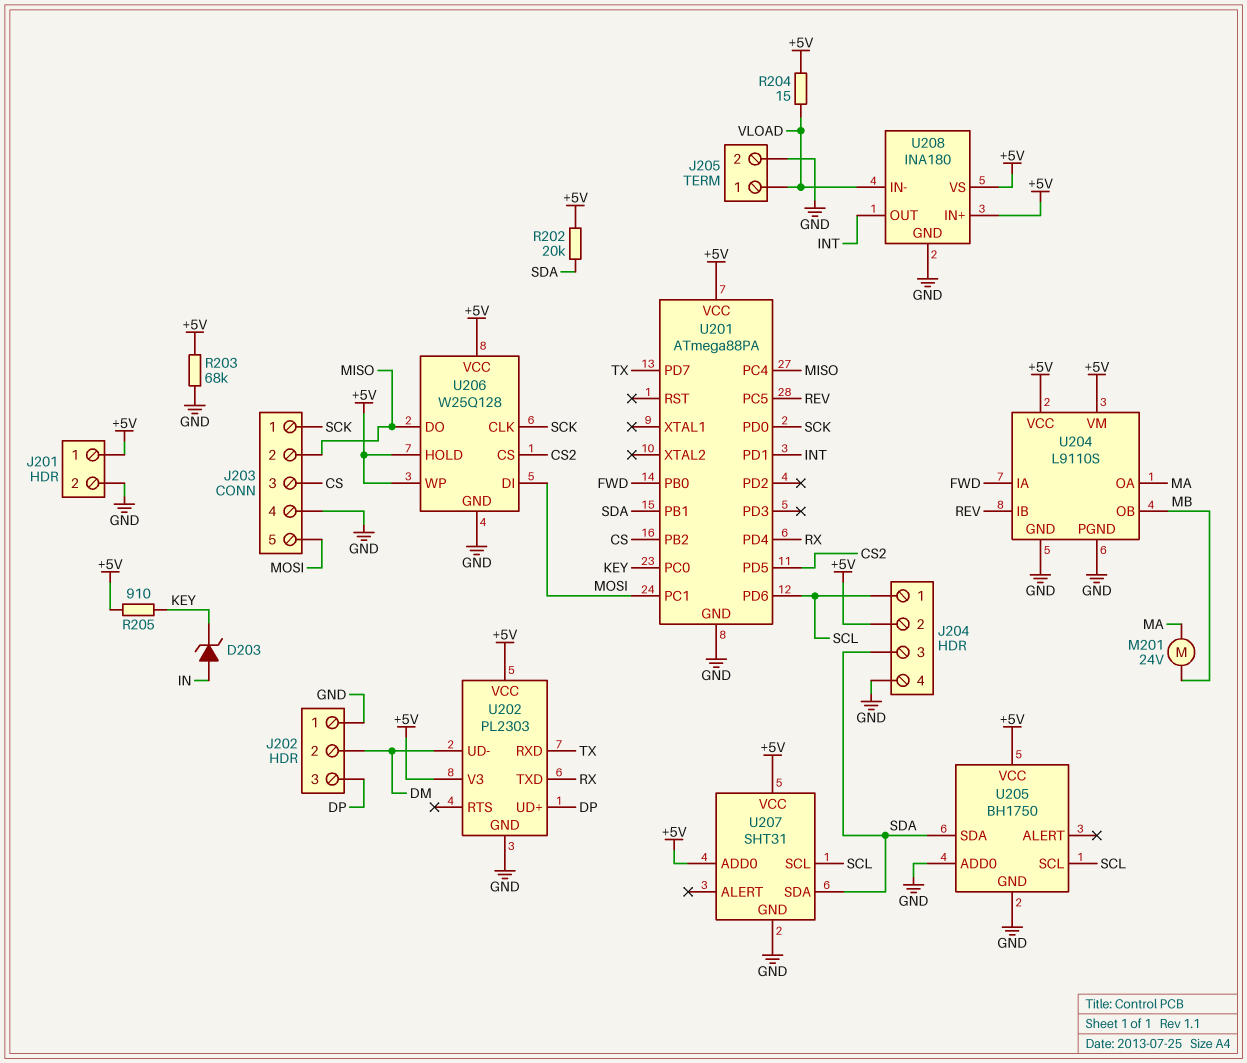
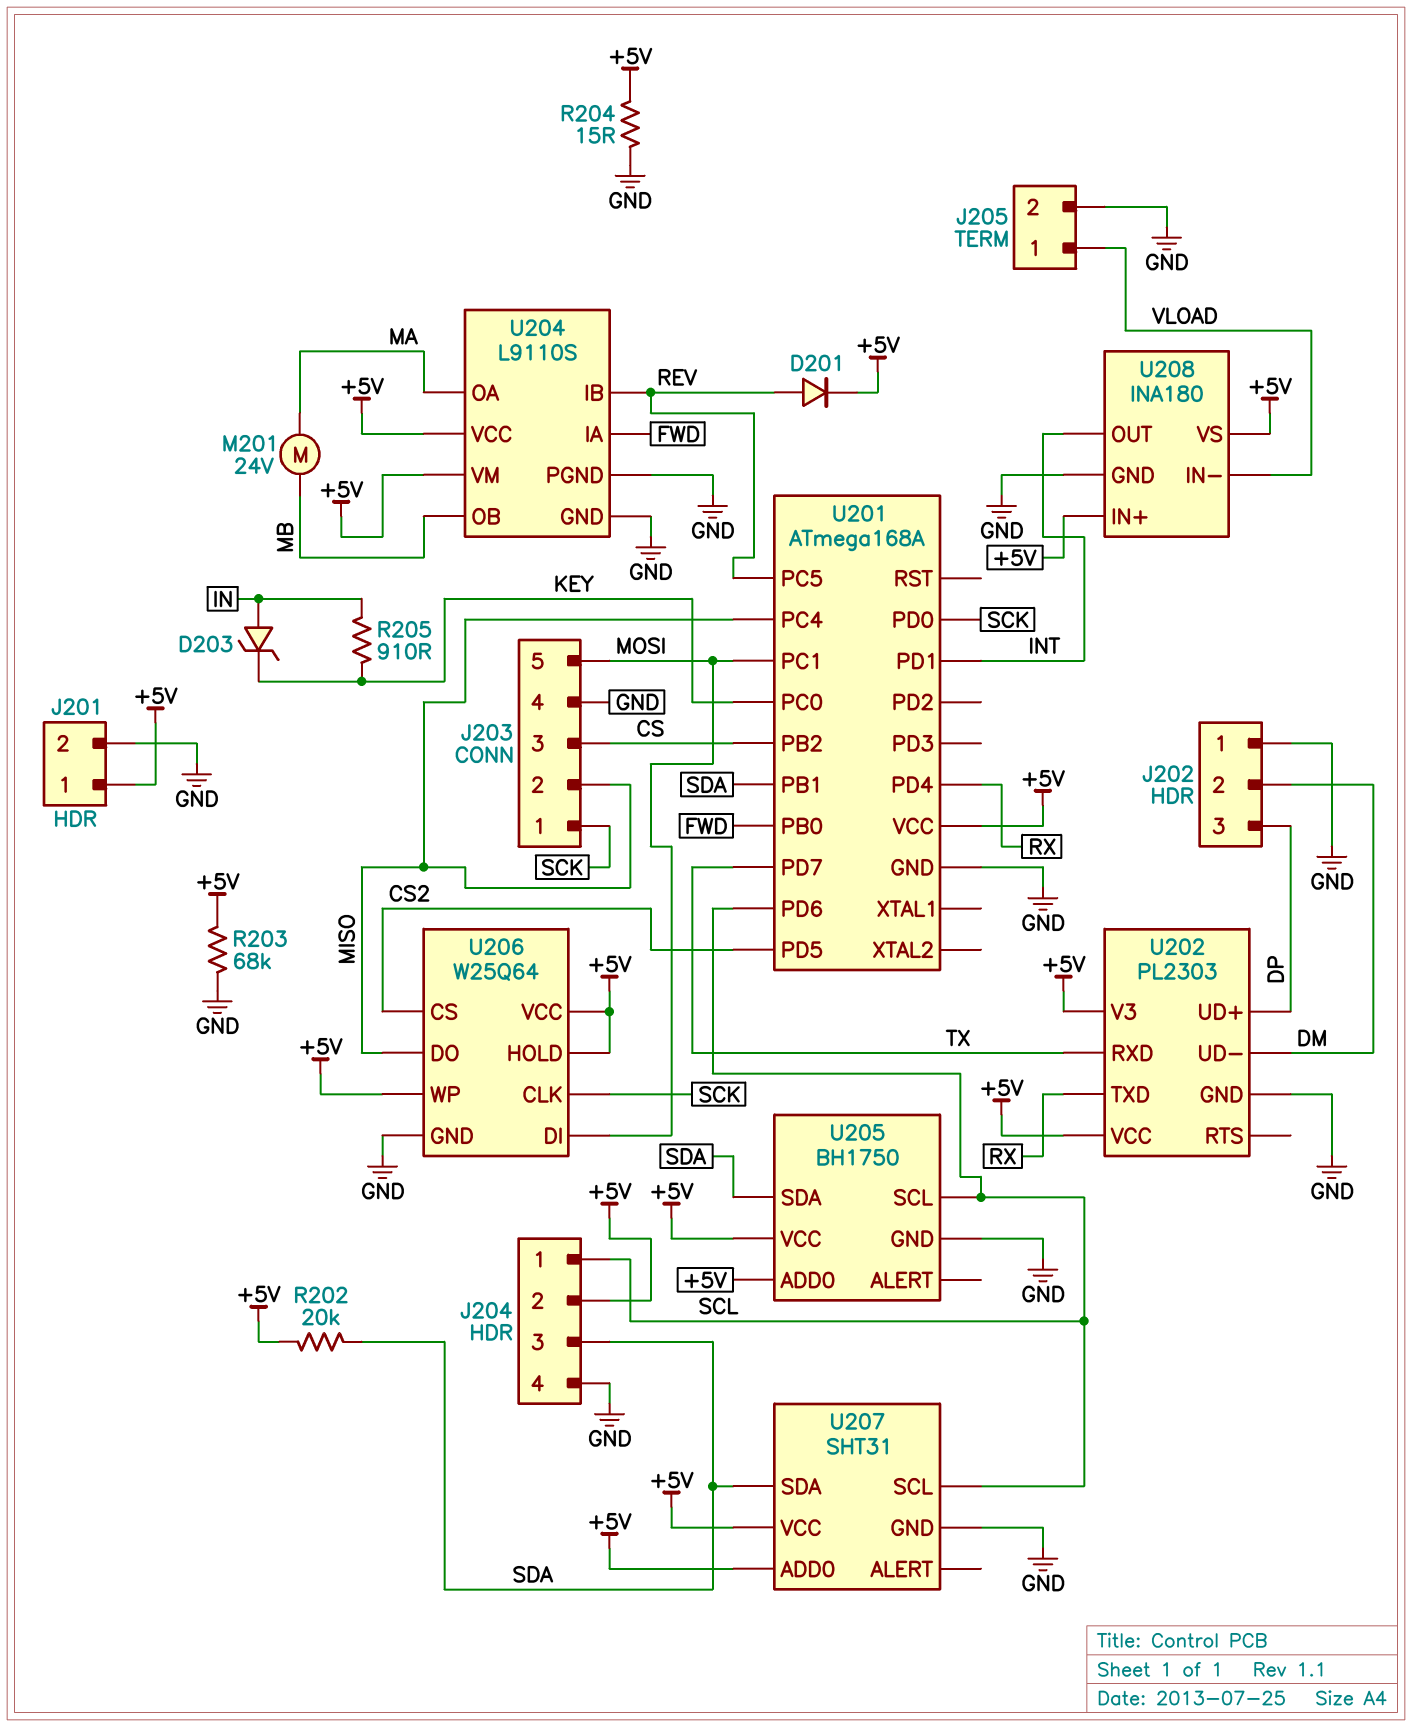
D201: none -> diode (A REV, K +5V)
R204: 15 (+5V, VLOAD) -> 15 (+5V, GND)
R205: 910 (+5V, KEY) -> 910 (IN, KEY)
U201: ATmega88PA -> ATmega168A
U205 pin ADD0: GND -> +5V
U206: W25Q128 -> W25Q64

